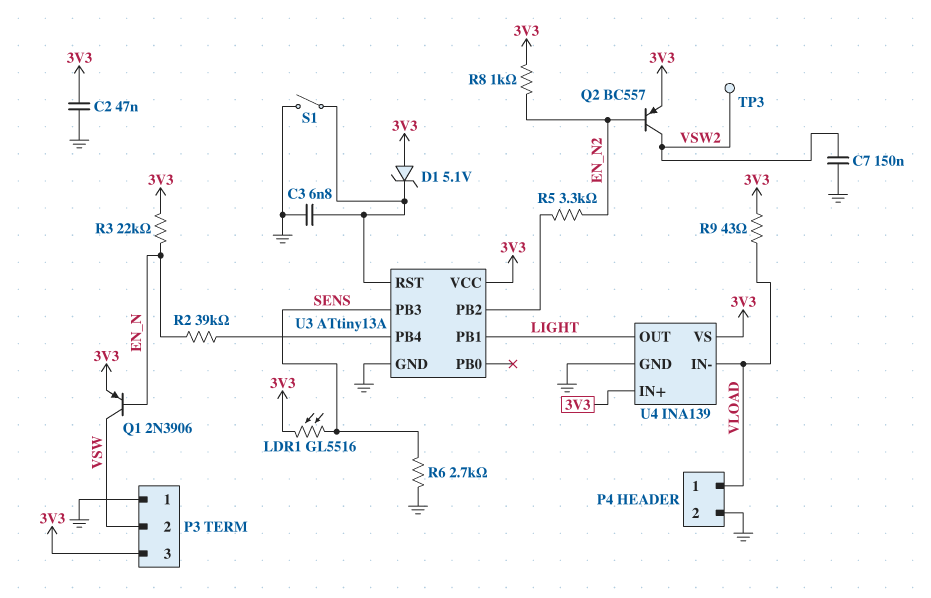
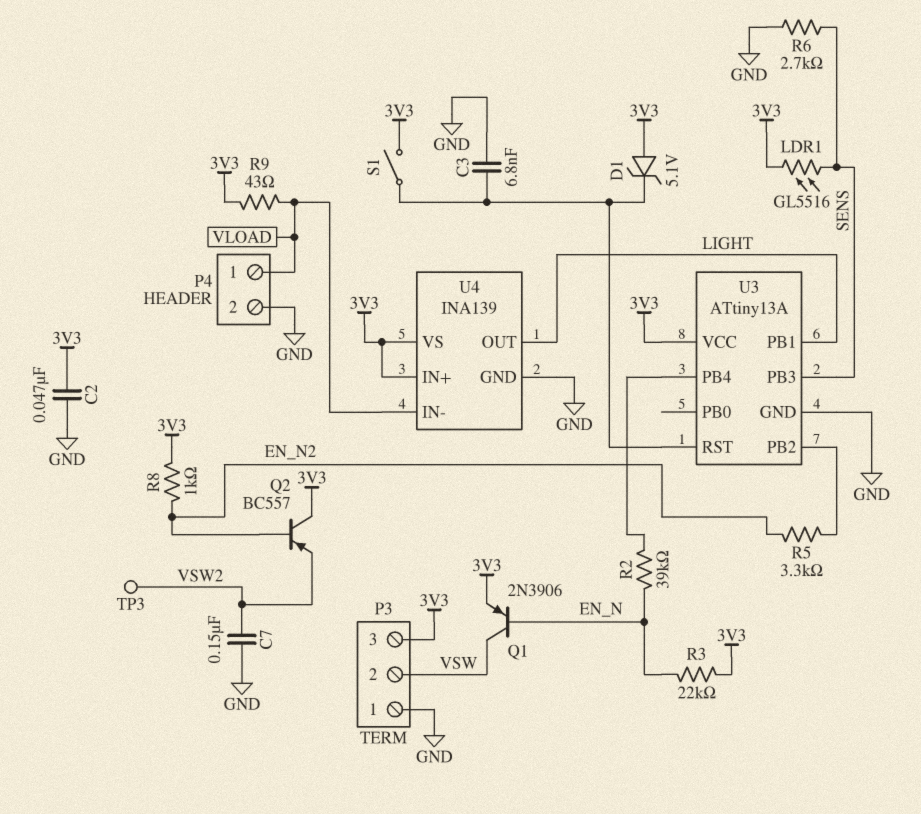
Q2: PNP BC557 (B EN_N2, C VSW2, E 3V3) -> PNP BC557 (B EN_N2, C 3V3, E VSW2)
S1: switch (GND, U3/RST) -> switch (3V3, U3/RST)

